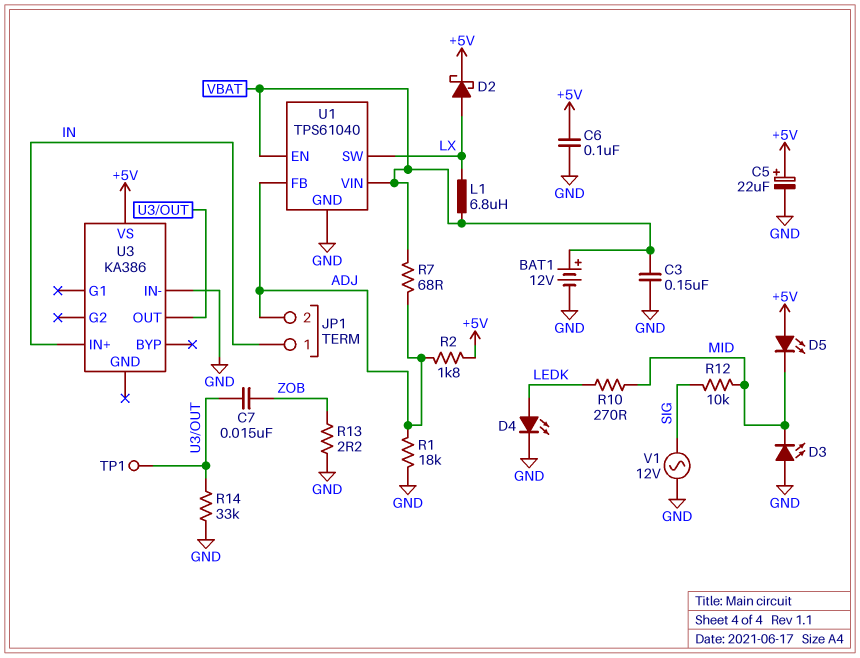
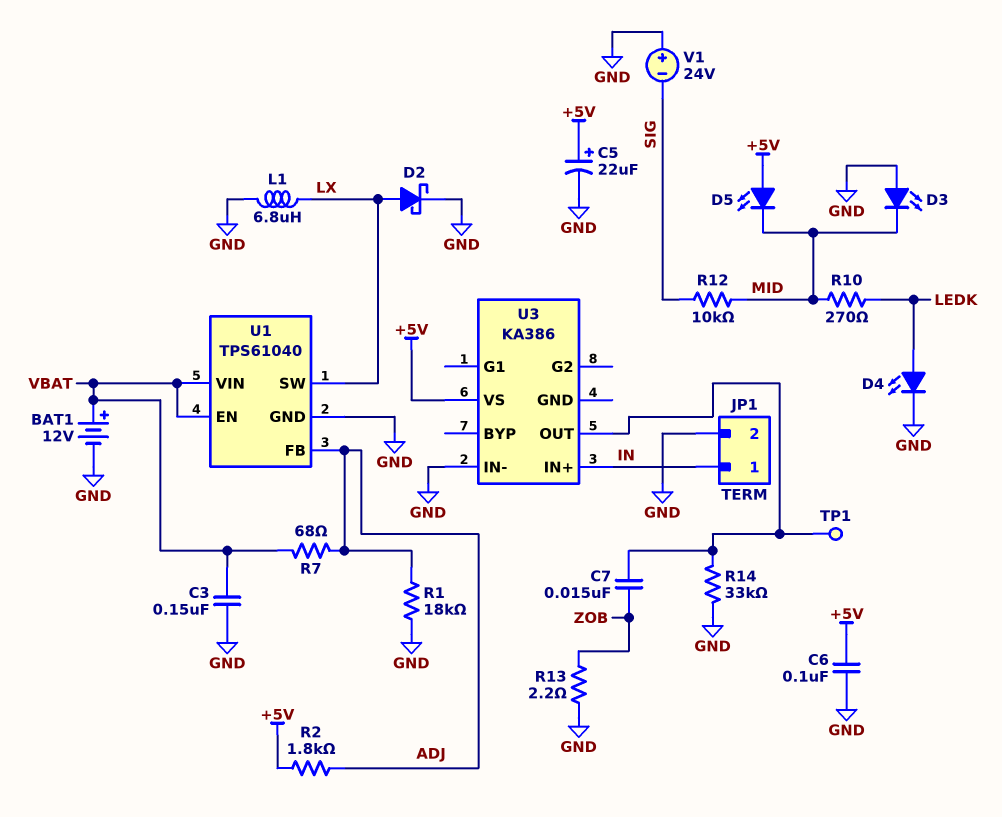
D2: schottky (A LX, K +5V) -> schottky (A LX, K GND)
JP1 pin 2: ADJ -> GND
L1: 6.8uH (LX, VBAT) -> 6.8uH (GND, LX)
V1: AC 12V (GND, SIG) -> 24V (plus GND, minus SIG)

